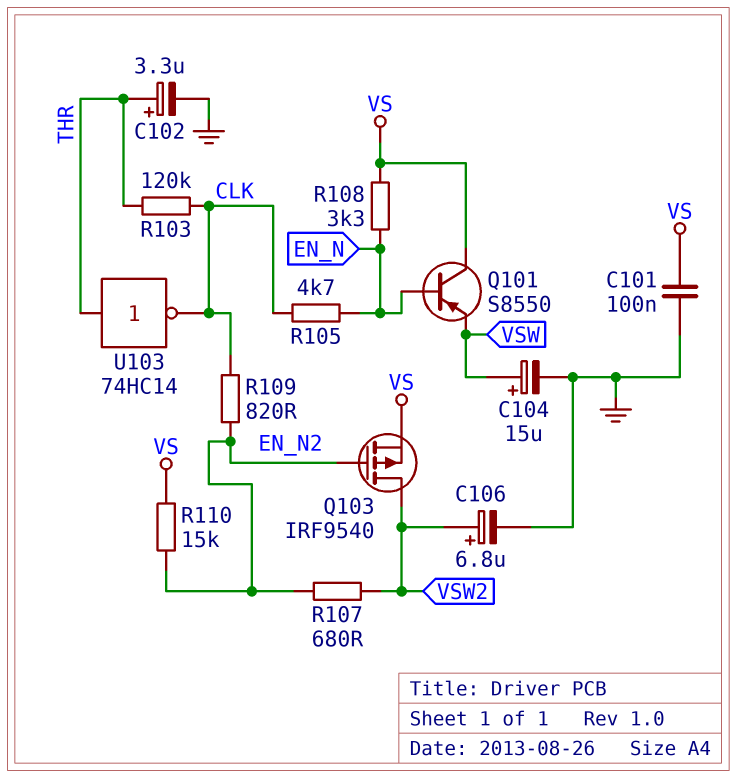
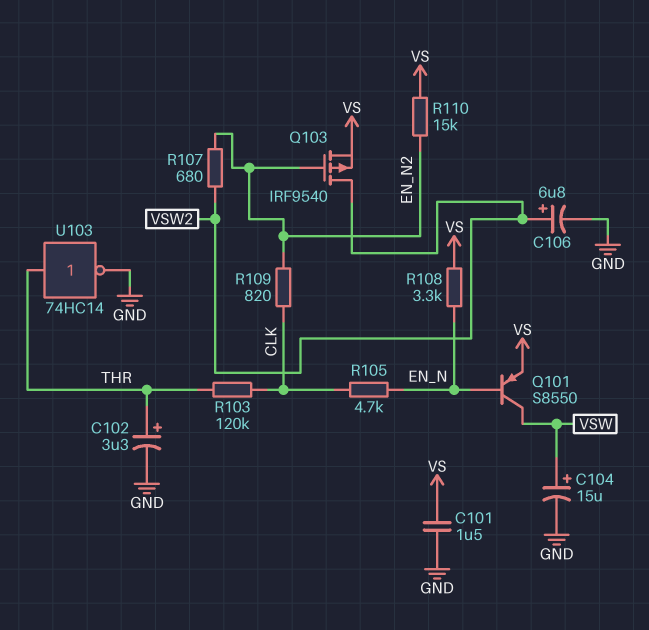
C101: 100nF (GND, VS) -> 1.5uF (GND, VS)
Q101: PNP S8550 (B EN_N, C VS, E VSW) -> PNP S8550 (B EN_N, C VSW, E VS)
U103: NOT 74HC14 (in THR, out CLK) -> NOT 74HC14 (in THR, out GND)

